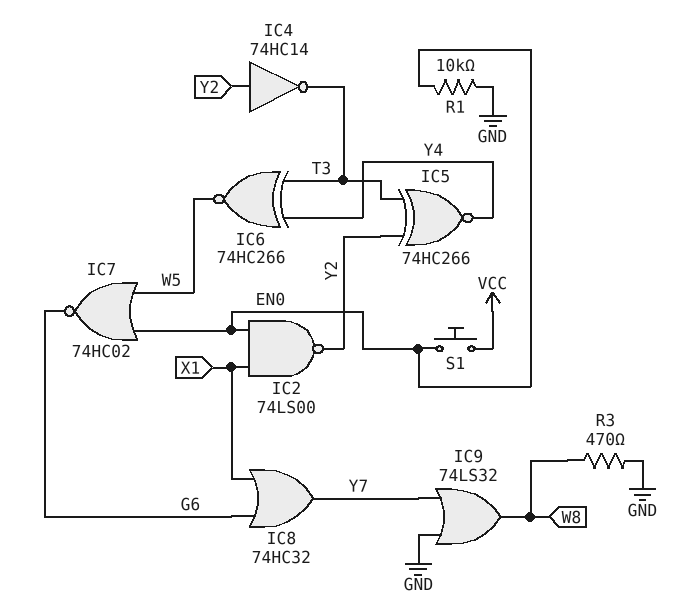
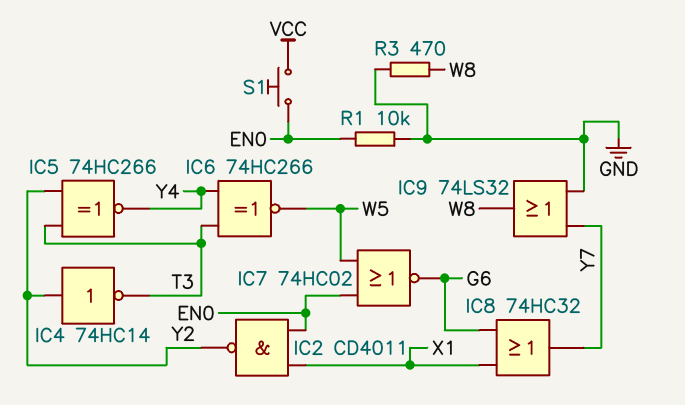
IC2: NAND 74LS00 (in EN0, in X1, out Y2) -> NAND CD4011 (in EN0, in X1, out Y2)

